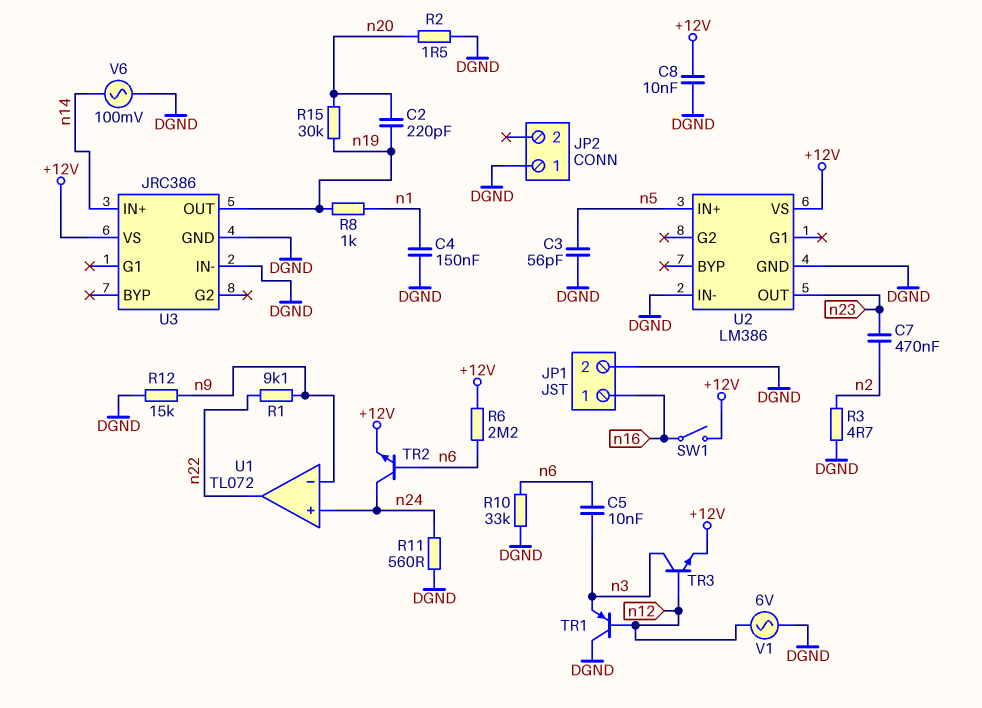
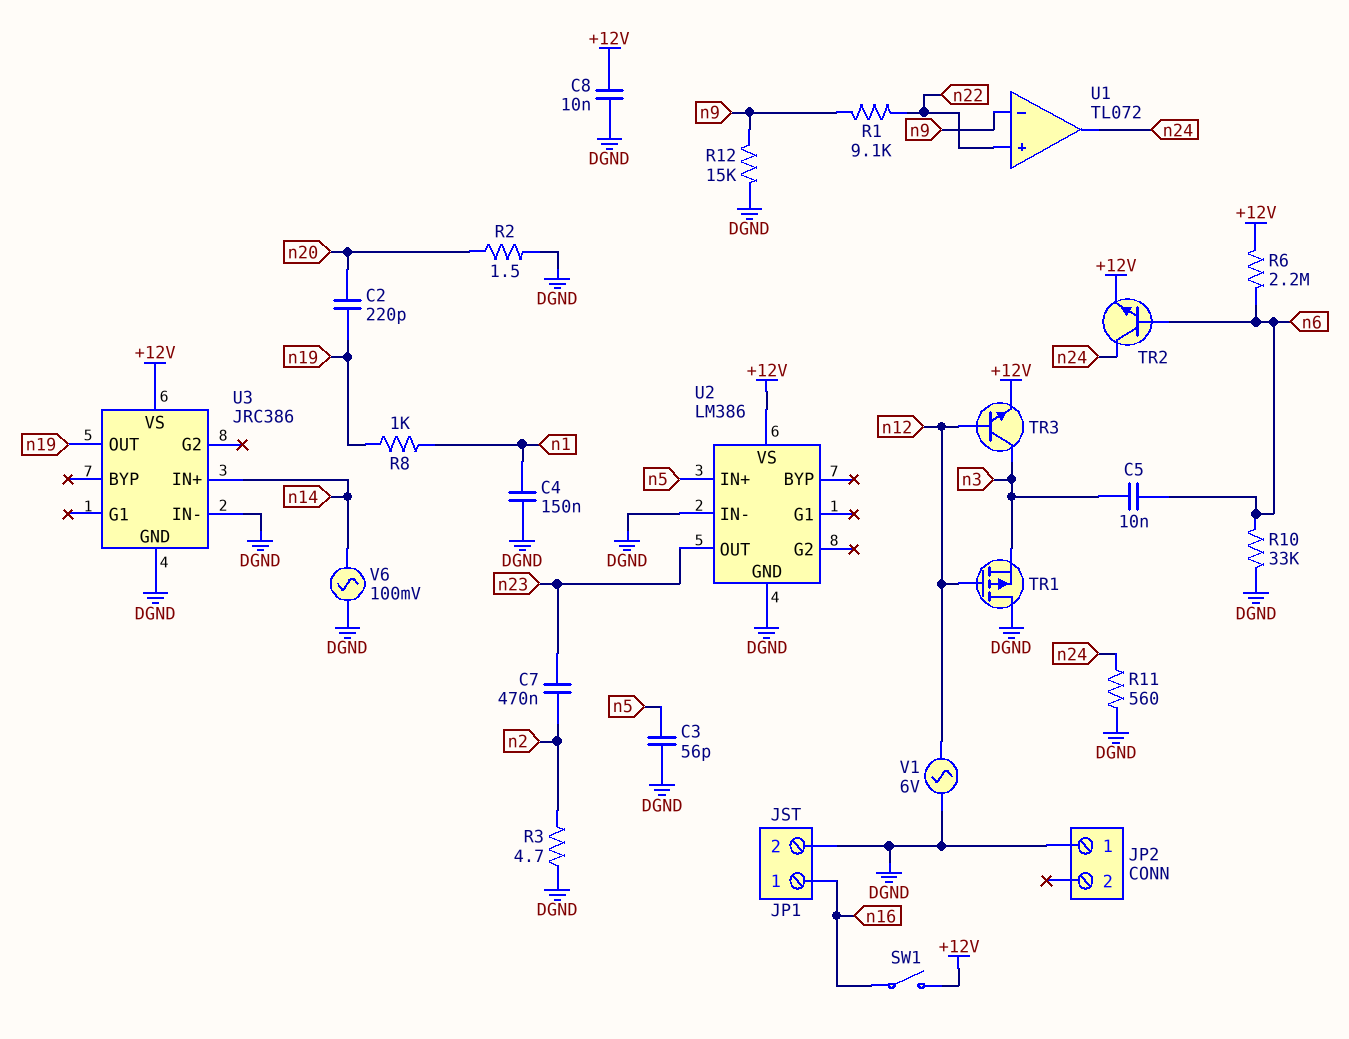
R15: 30k (n19, n20) -> none
TR1: PNP (B n12, C DGND, E n3) -> PMOS (G n12, D DGND, S n3)
U1 pin in+: n24 -> n22
U1 pin out: n22 -> n24

